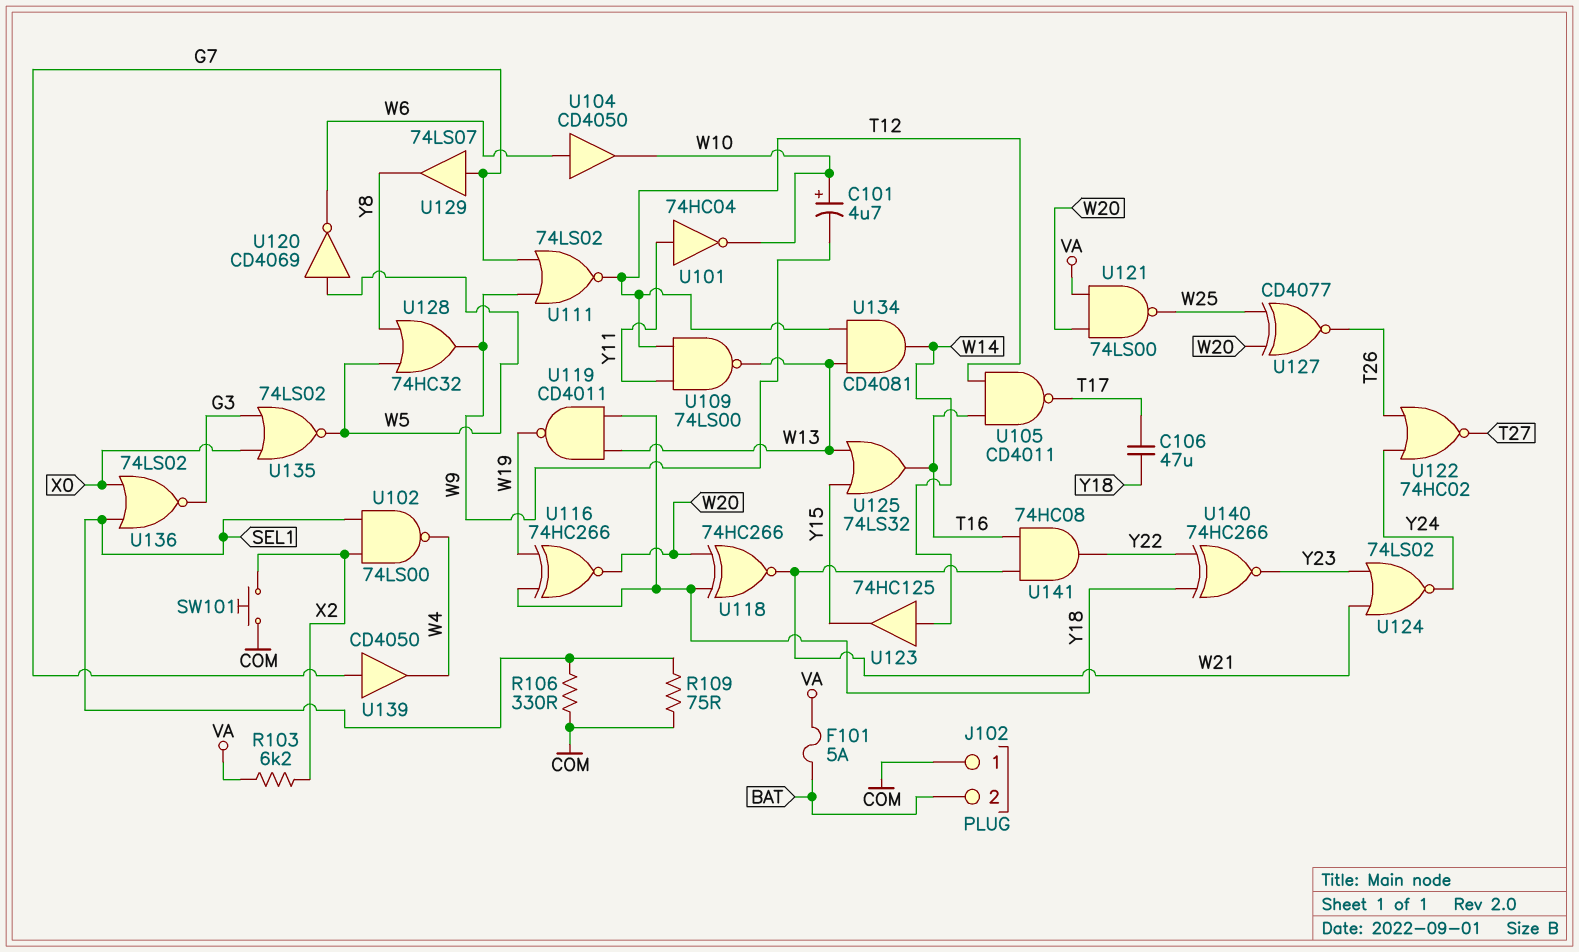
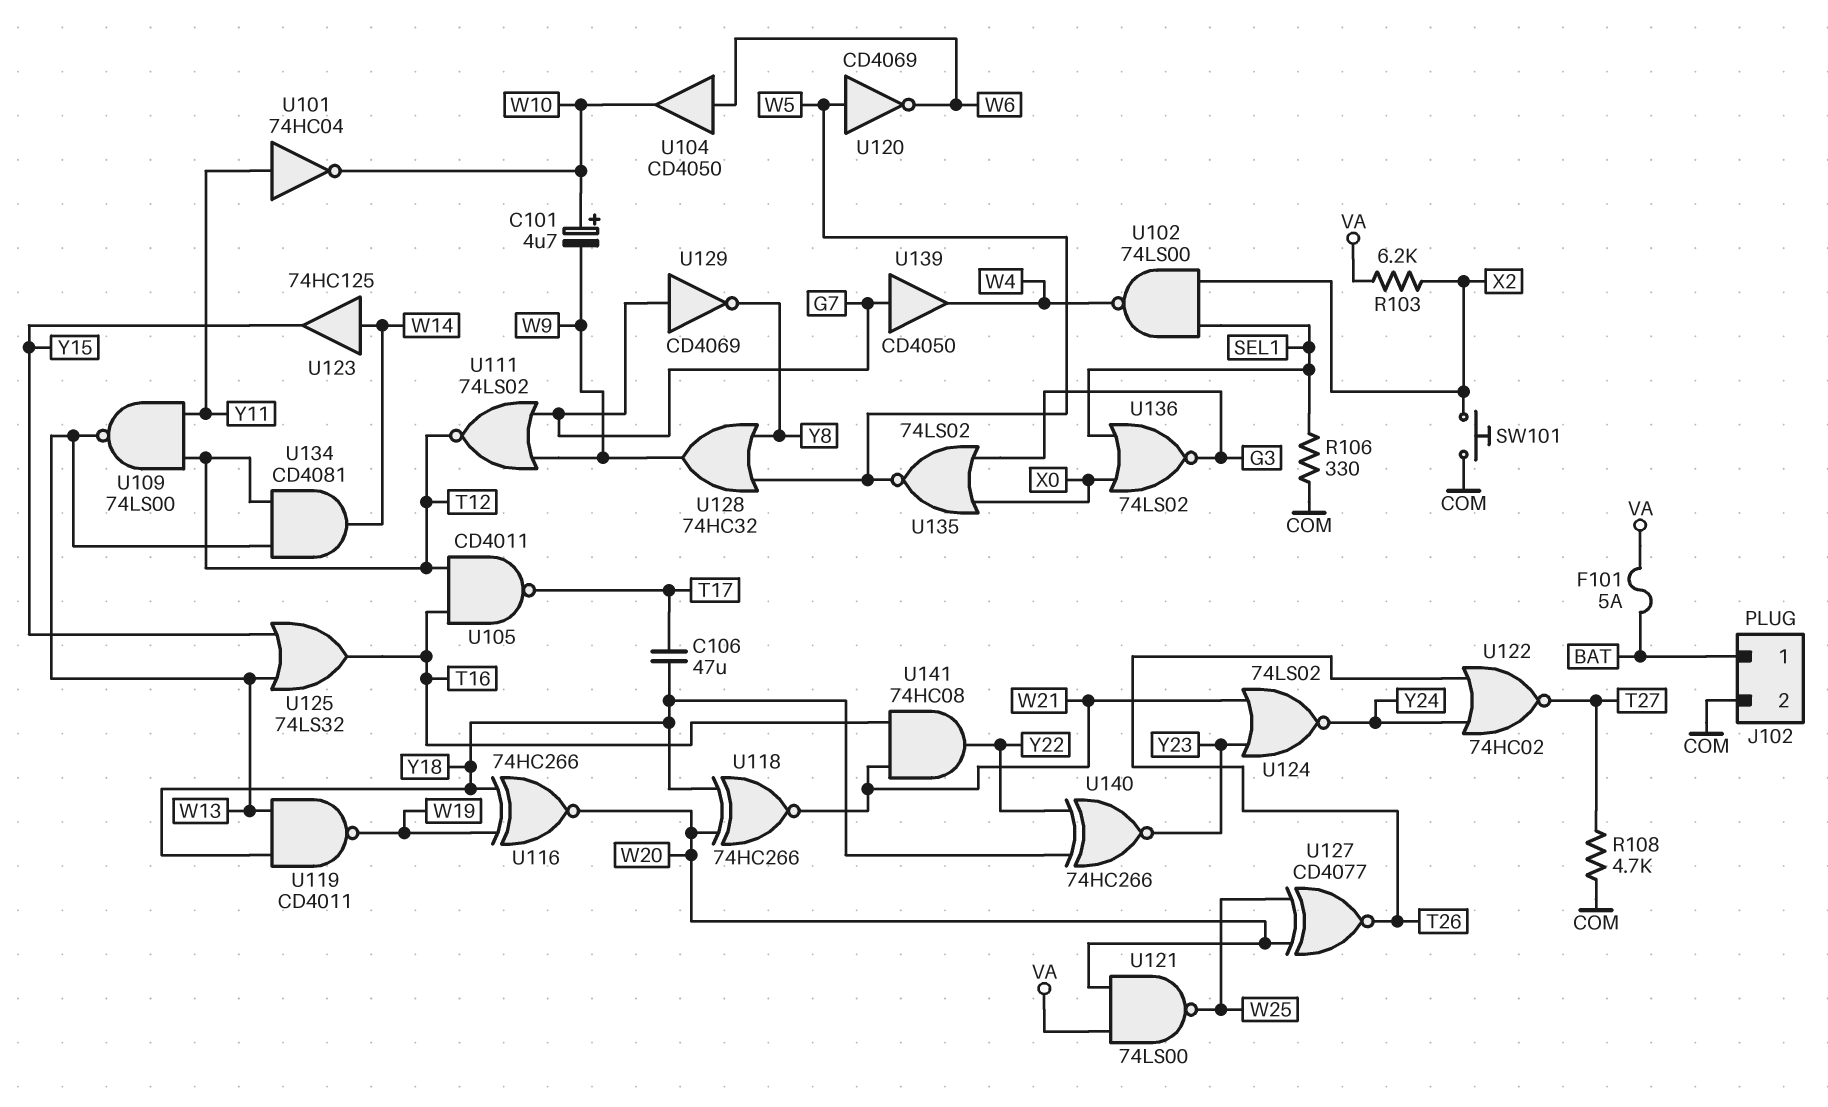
J102 pin 1: COM -> BAT
J102 pin 2: BAT -> COM
R108: none -> 4.7k (COM, T27)
R109: 75 (COM, SEL1) -> none
U129: buffer 74LS07 (in G7, out Y8) -> NOT CD4069 (in G7, out Y8)

